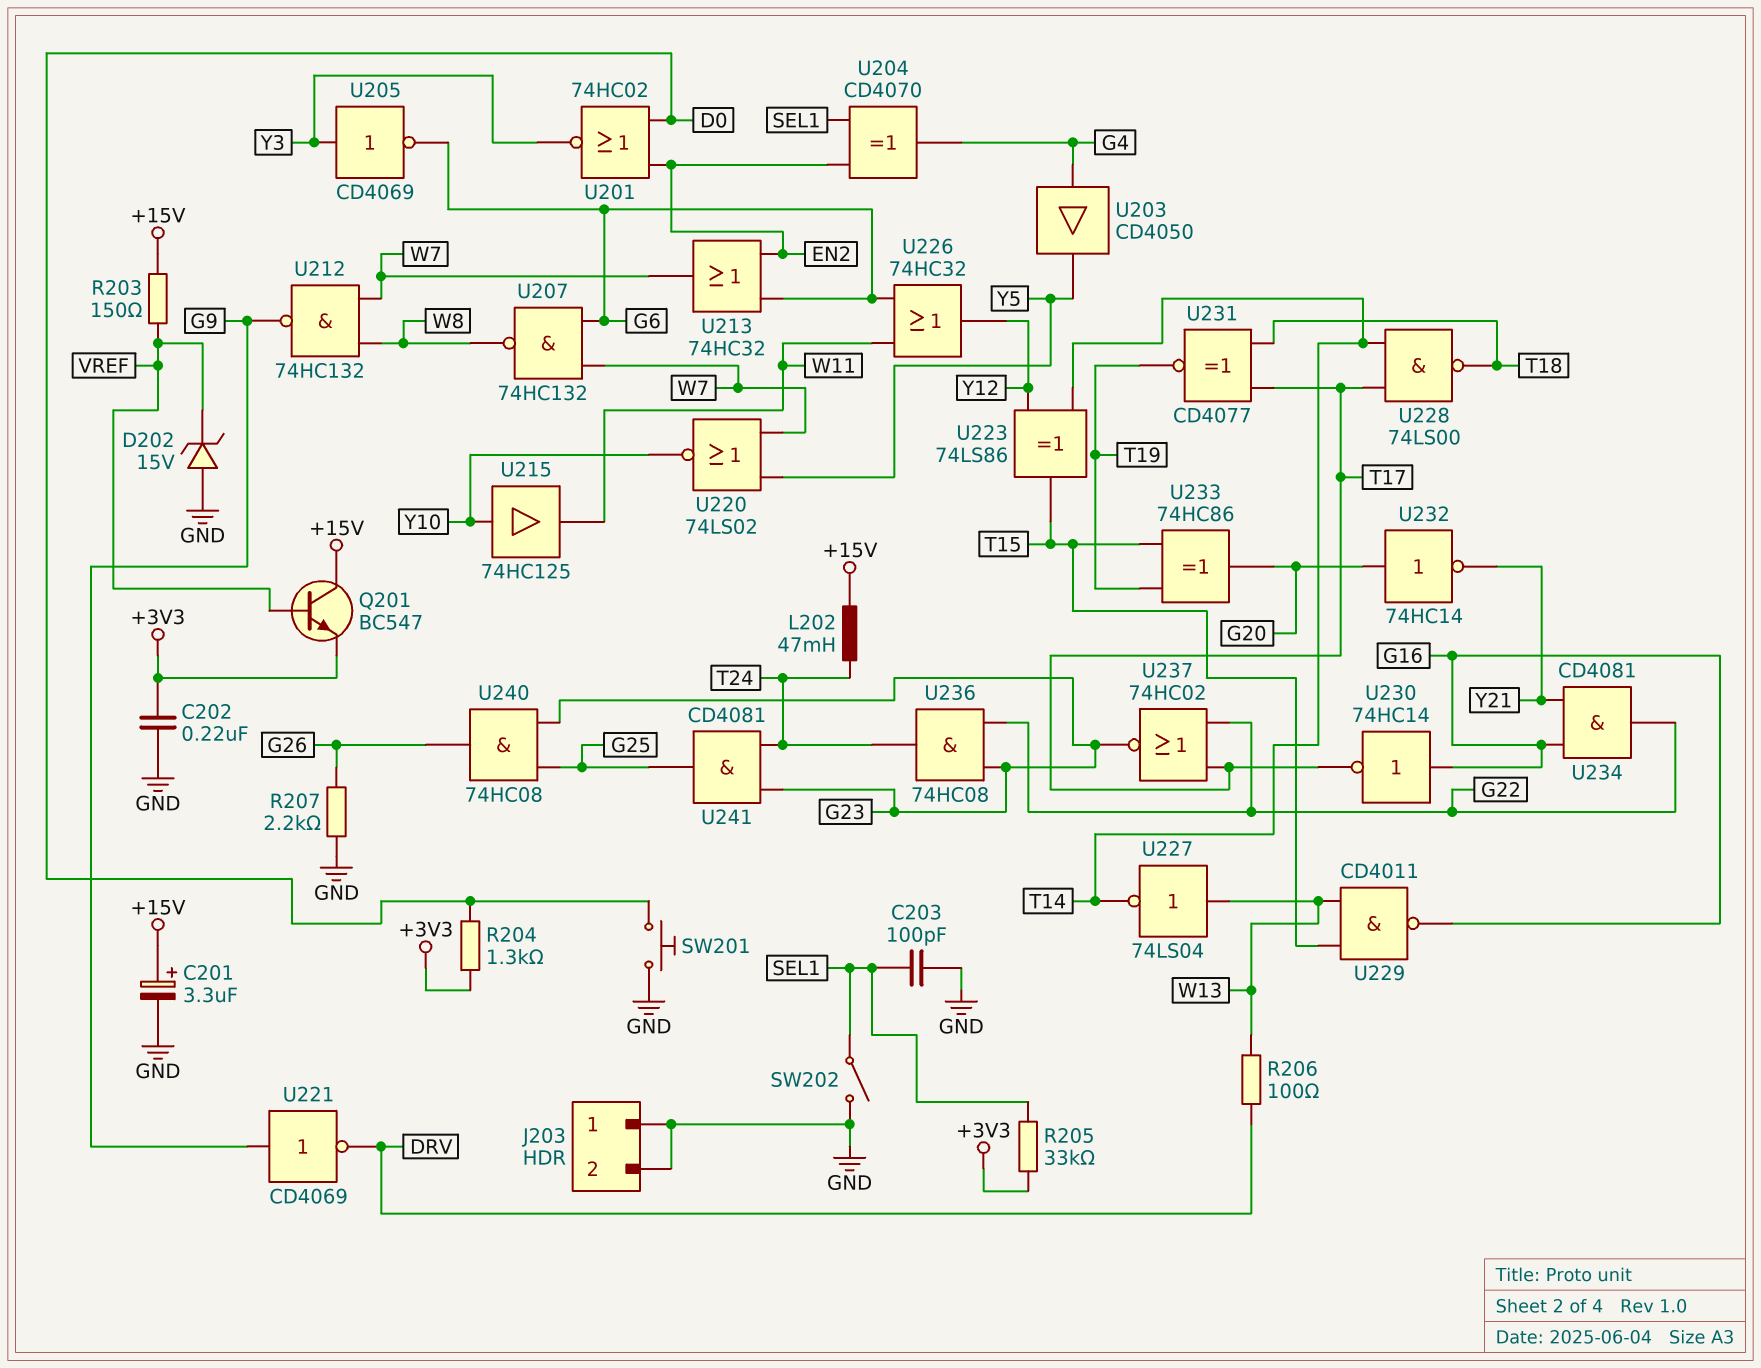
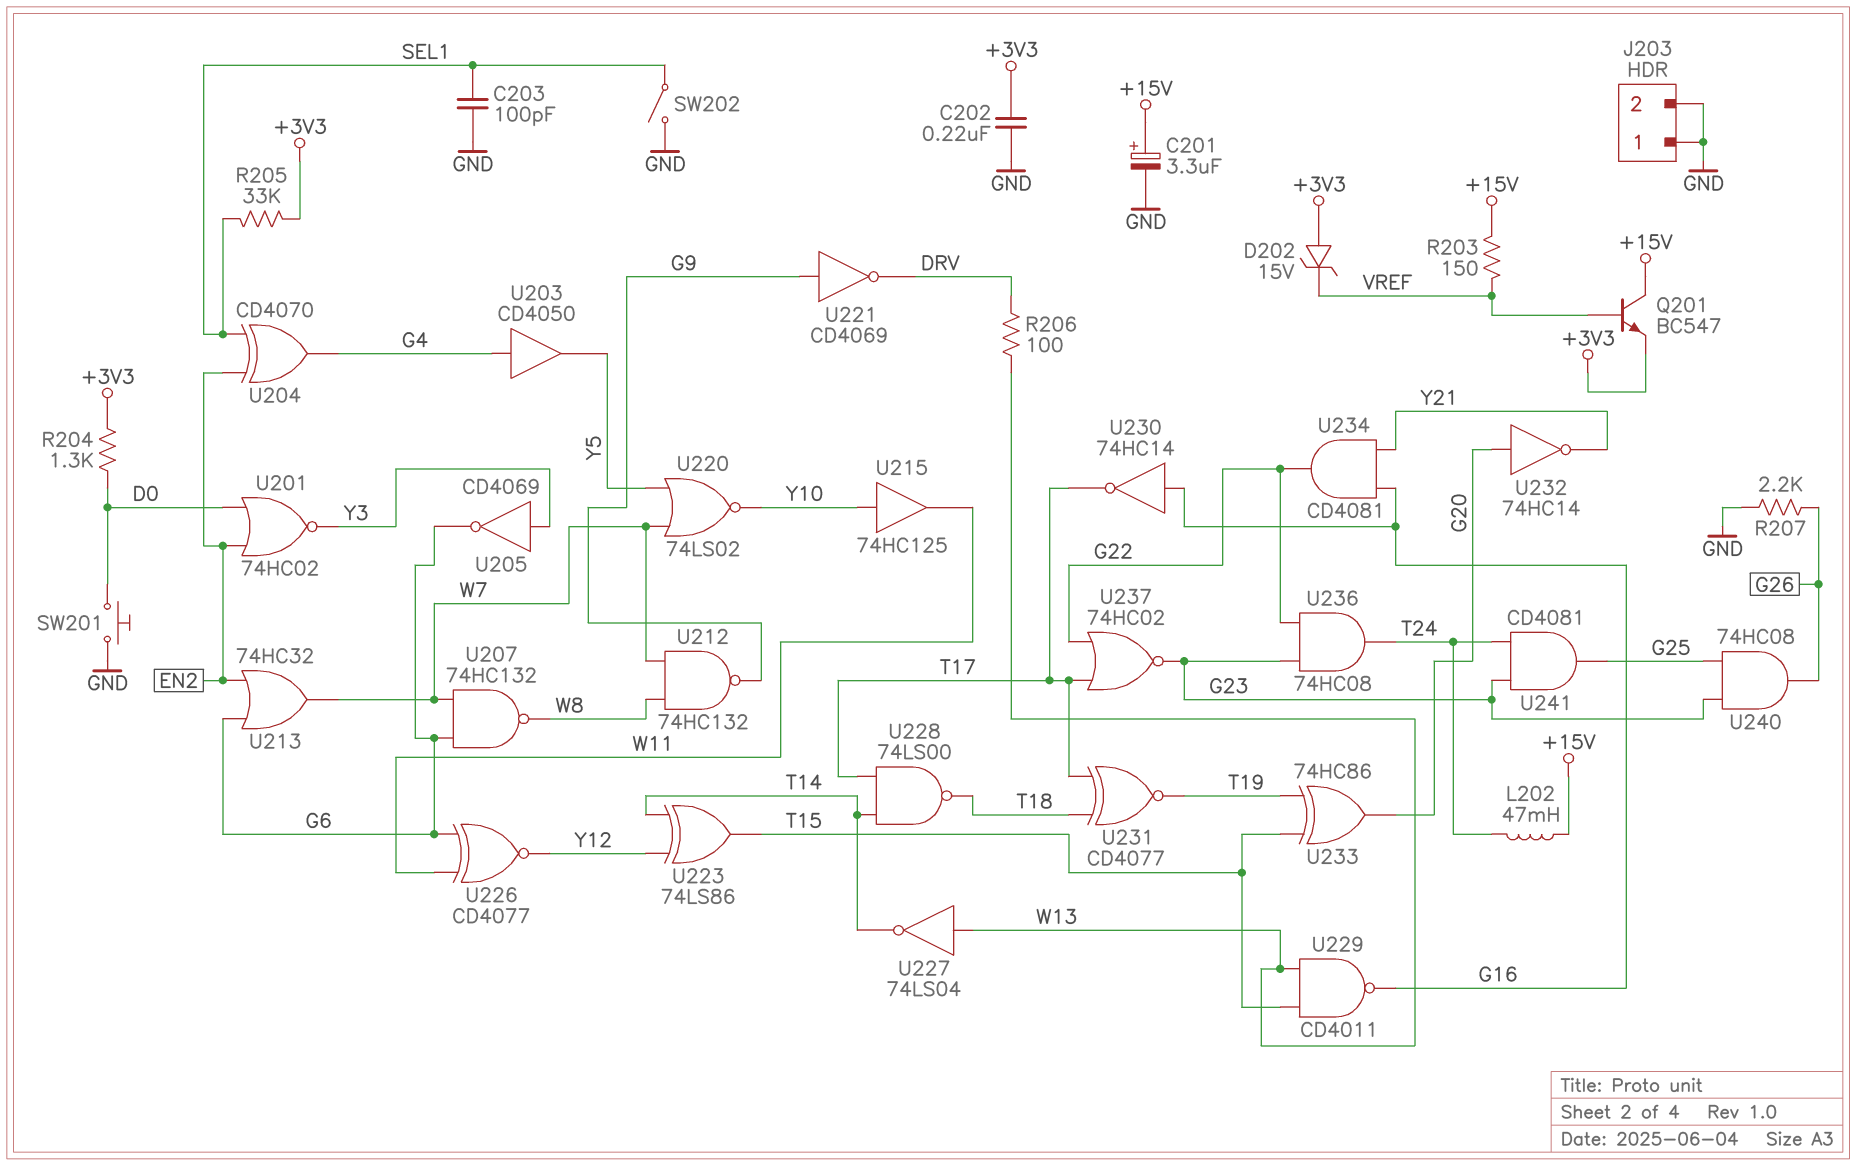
D202: zener 15V (A GND, K VREF) -> zener 15V (A +3V3, K VREF)
U226: OR 74HC32 (in G6, in W11, out Y12) -> XNOR CD4077 (in G6, in W11, out Y12)

